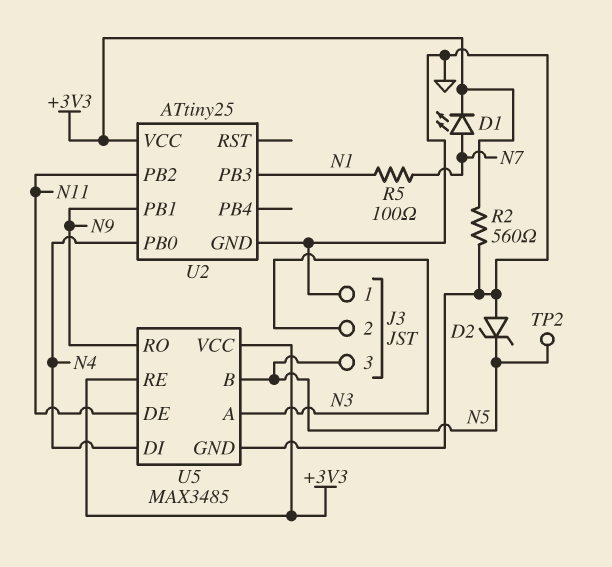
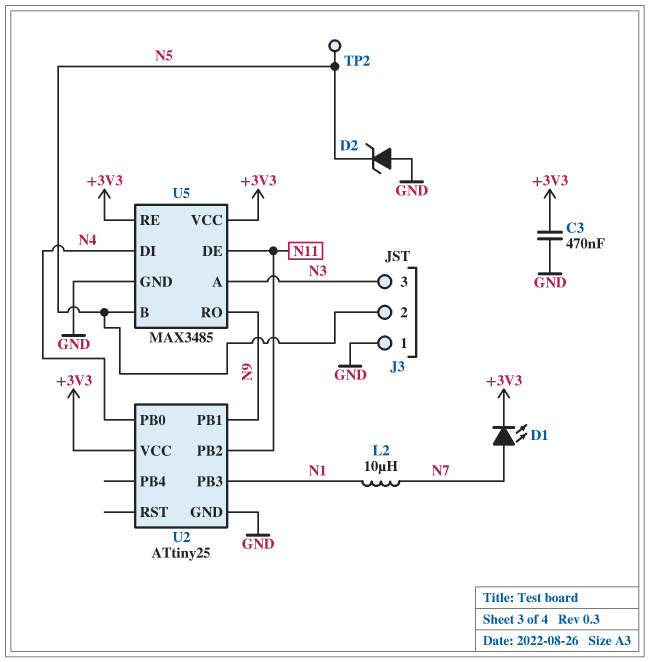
C3: none -> 470nF (+3V3, GND)
J3 pin 2: N3 -> N5
J3 pin 3: N5 -> N3
L2: none -> 10uH (N1, N7)
R2: 560 (+3V3, GND) -> none
R5: 100 (N1, N7) -> none

